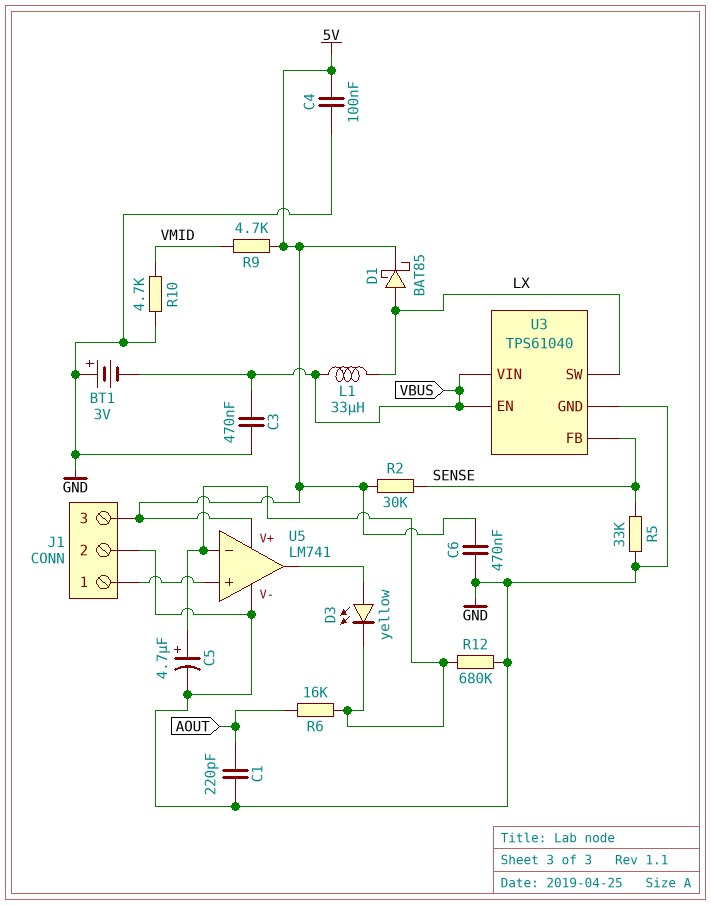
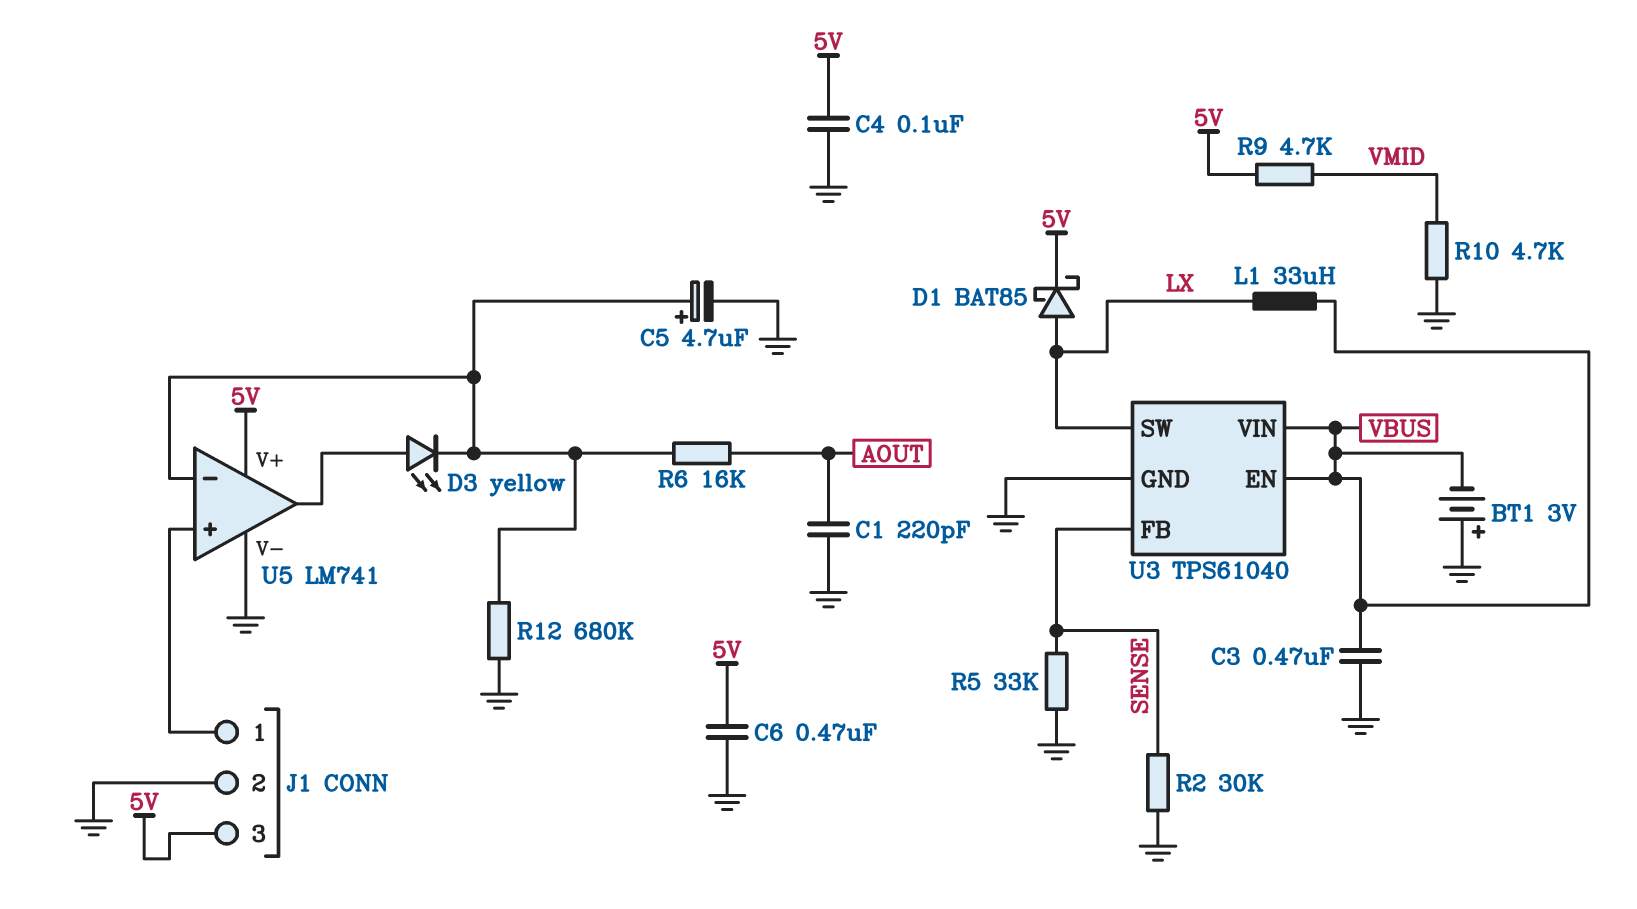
R2: 30k (5V, SENSE) -> 30k (GND, SENSE)

